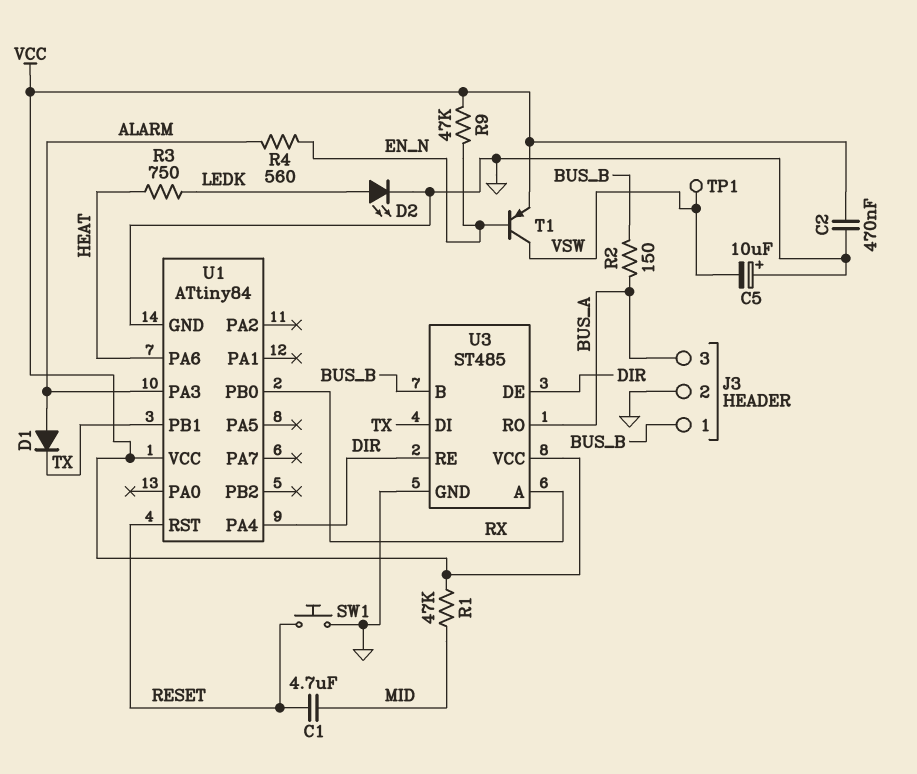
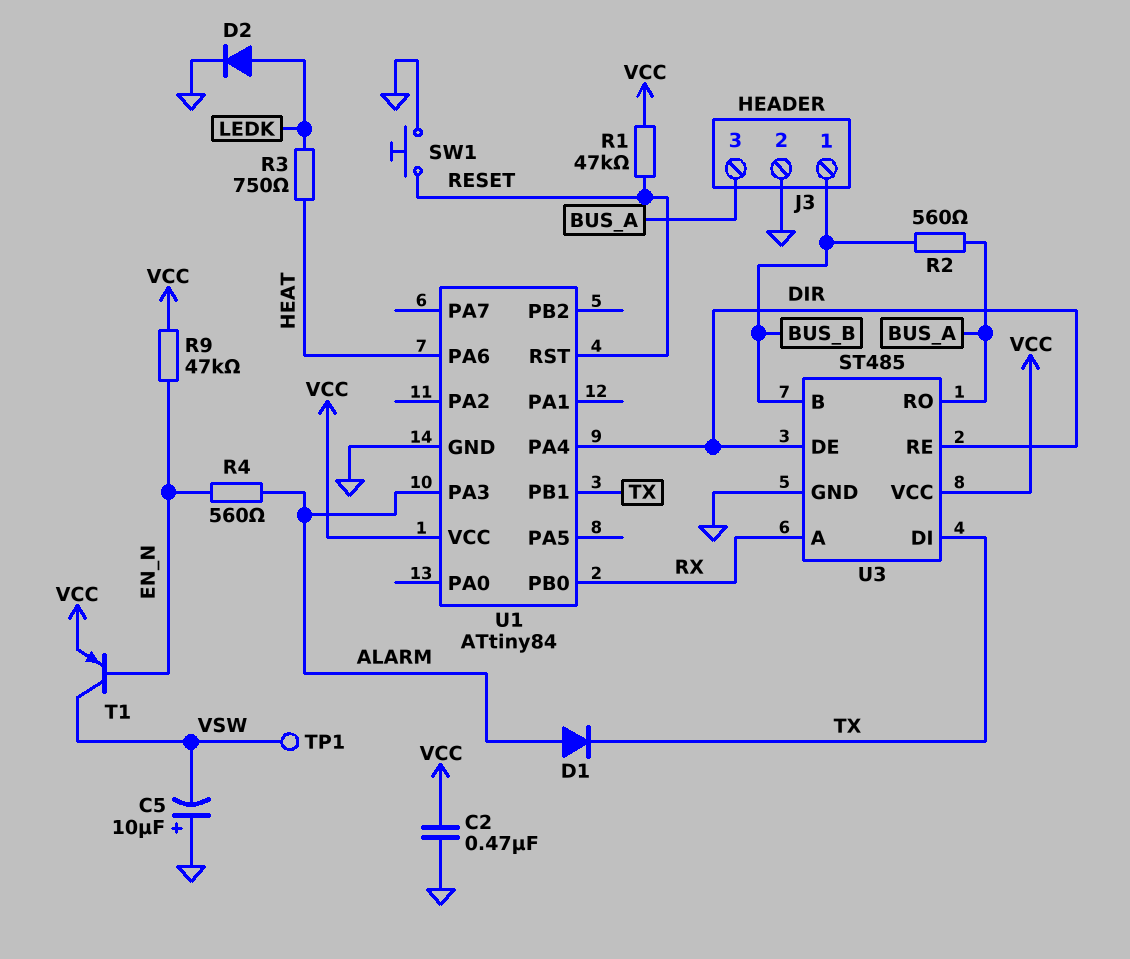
C1: 4.7uF (MID, RESET) -> none
D2: LED (A LEDK, K GND) -> diode (A LEDK, K GND)
R1: 47k (MID, VCC) -> 47k (RESET, VCC)
R2: 150 (BUS_A, BUS_B) -> 560 (BUS_A, BUS_B)

